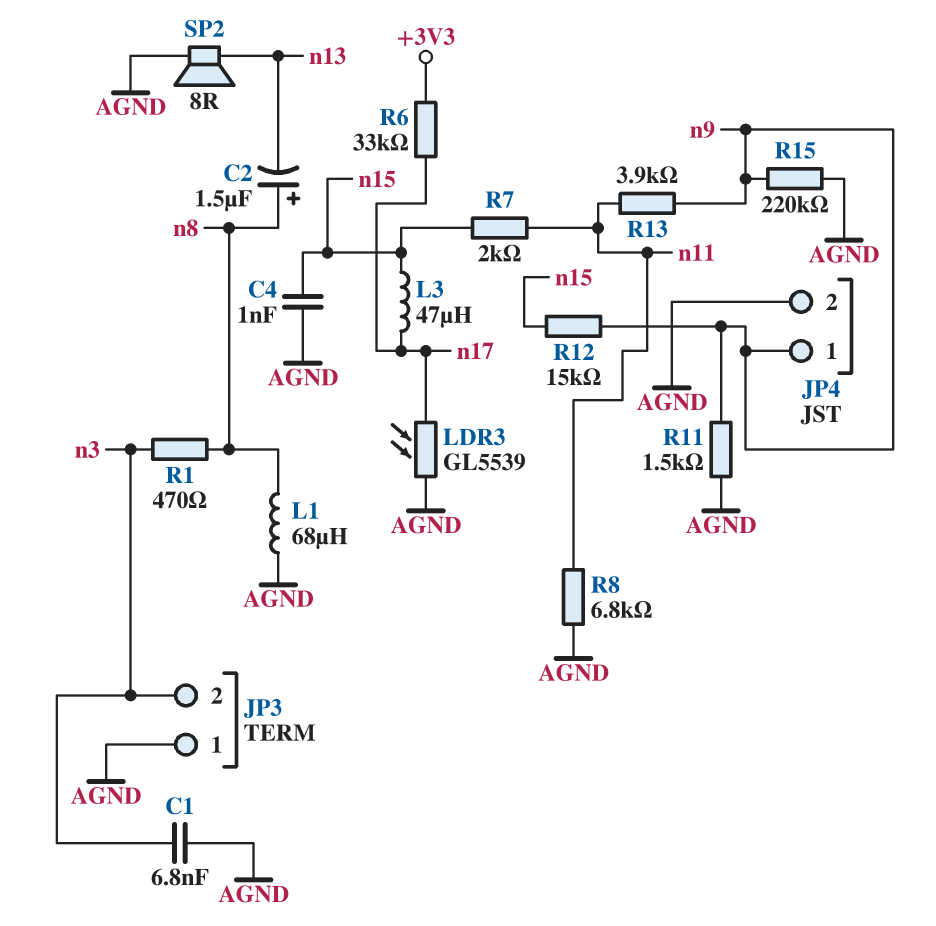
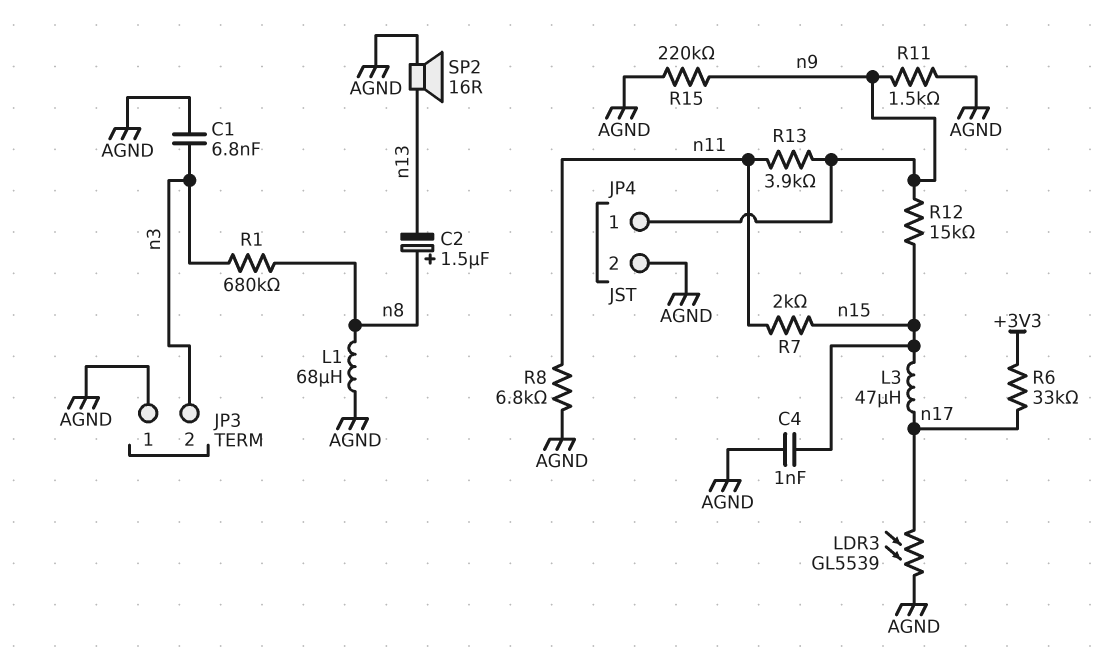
R1: 470 (n3, n8) -> 680k (n3, n8)
SP2: speaker 8R (AGND, n13) -> speaker 16R (AGND, n13)

